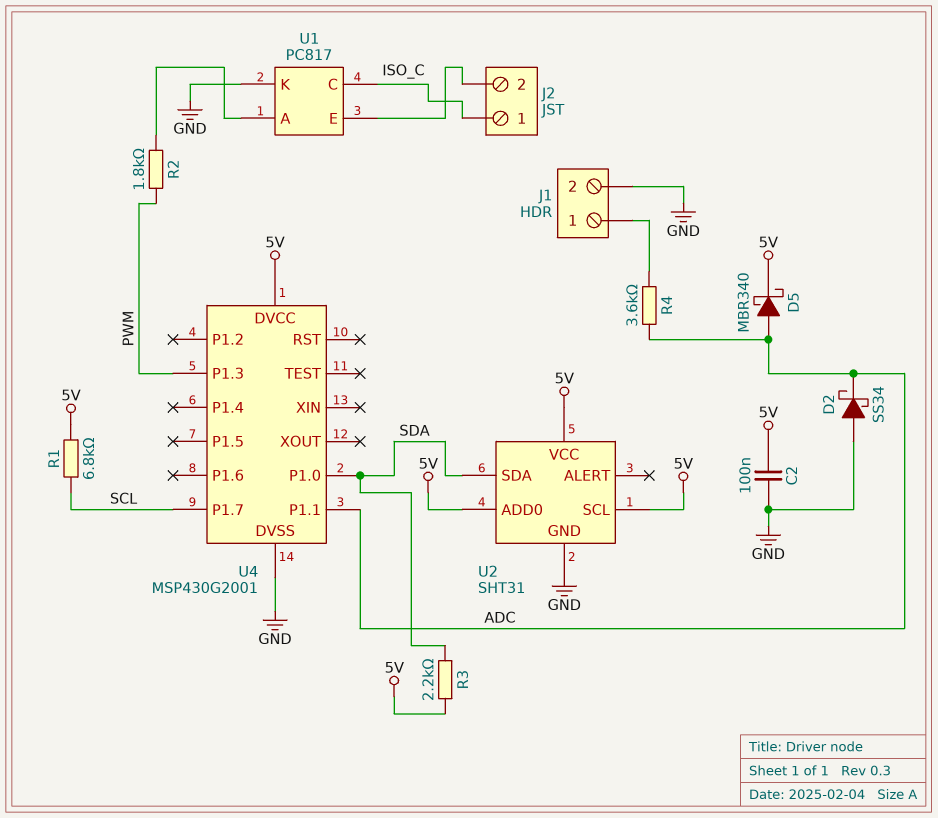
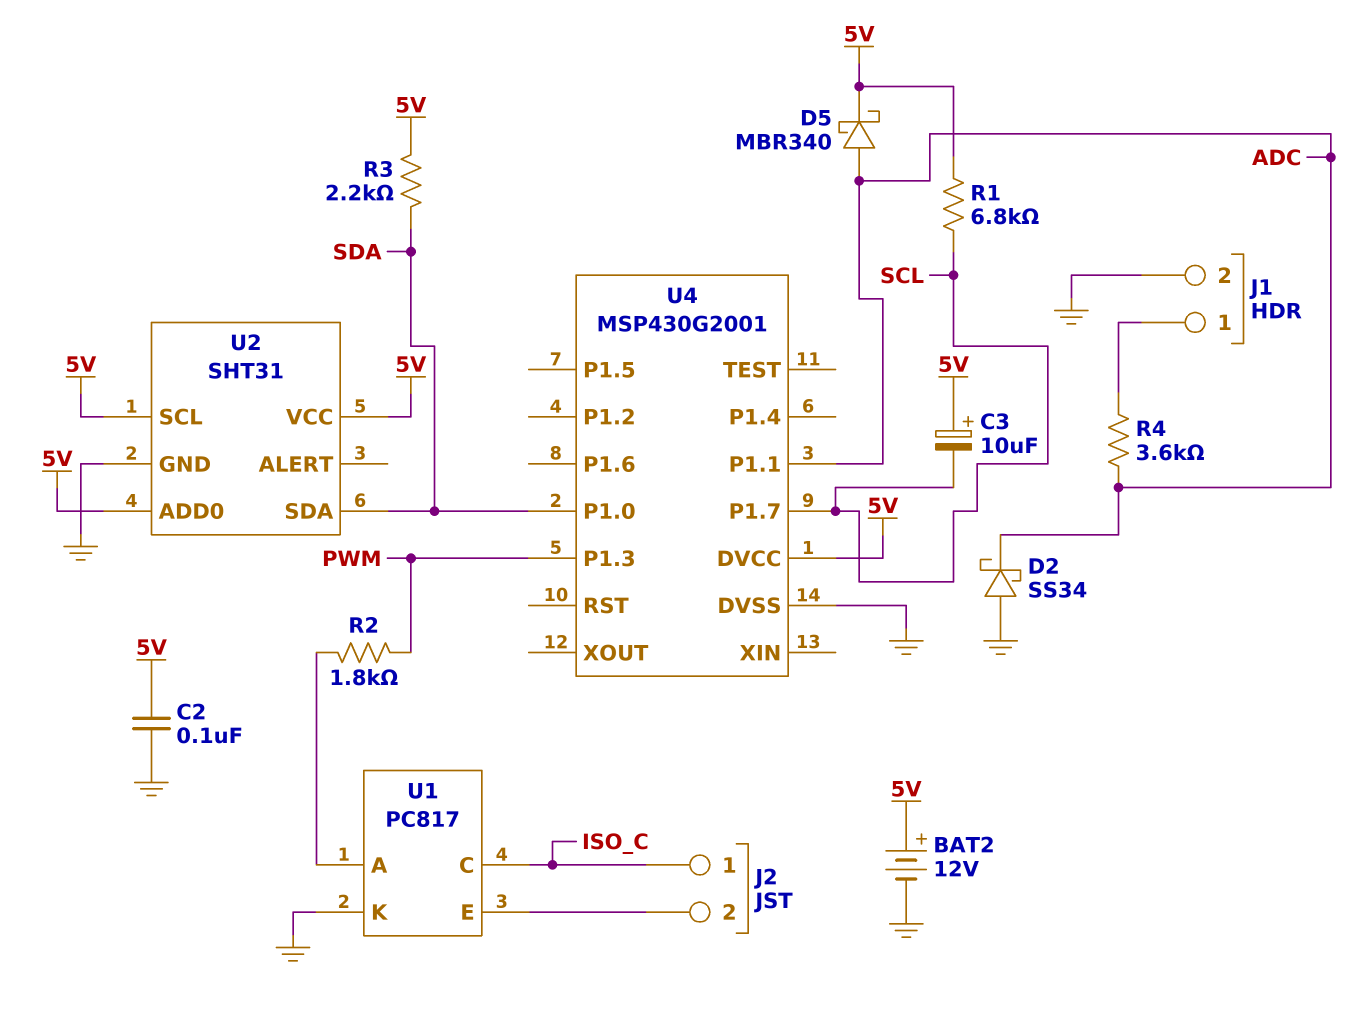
BAT2: none -> 12V (plus 5V, minus GND)
C3: none -> 10uF (plus 5V, minus SCL)

